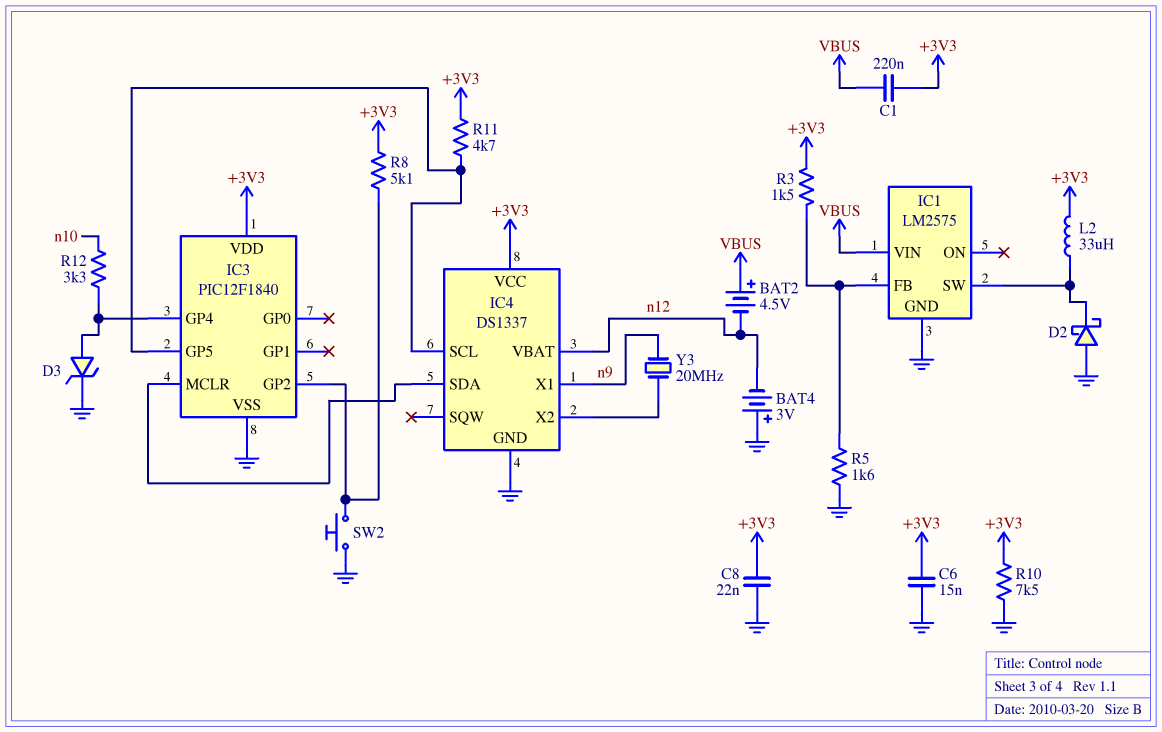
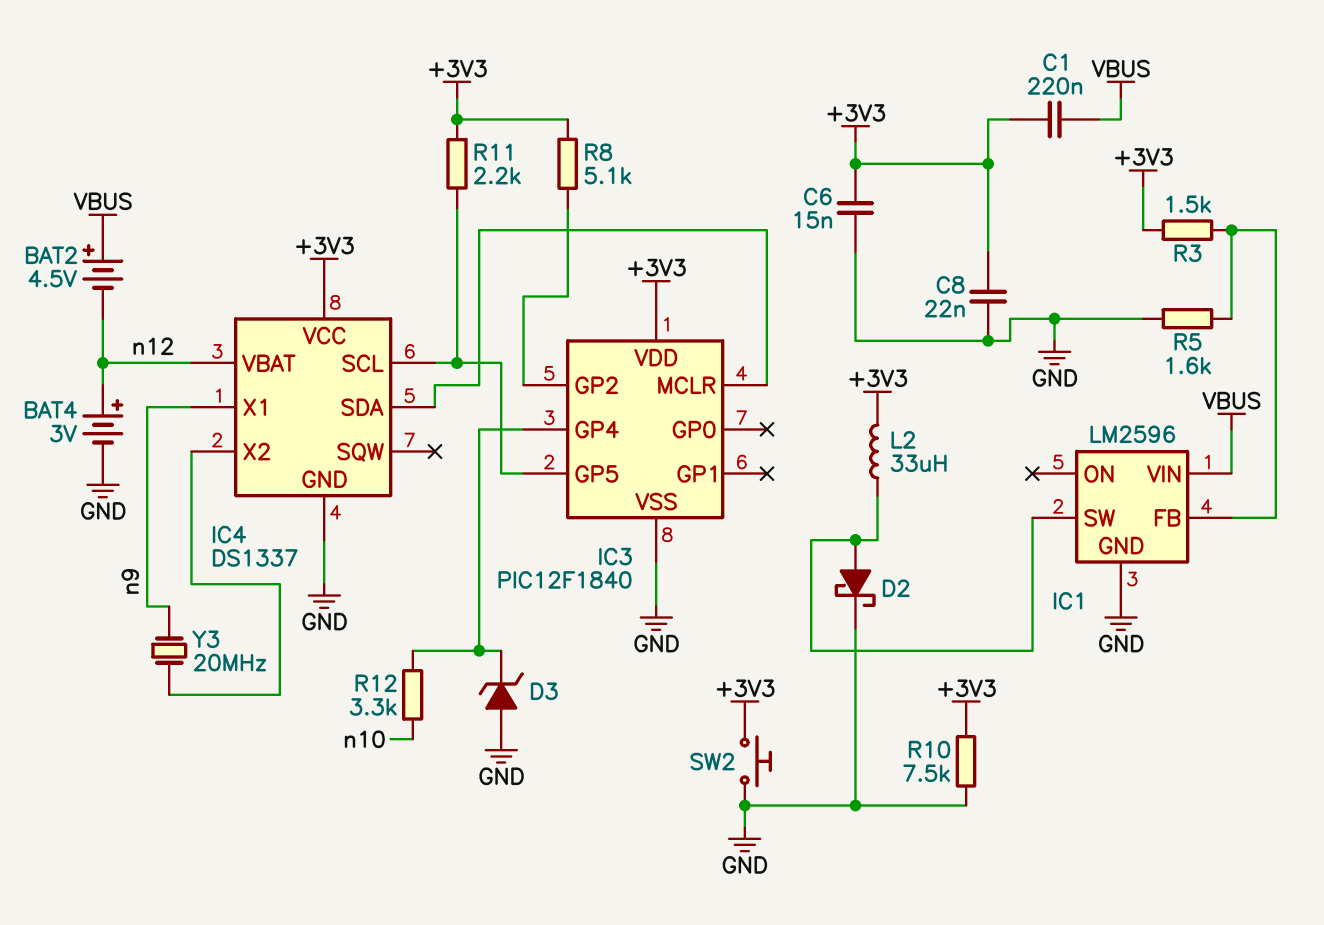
BAT4: 3V (plus GND, minus n12) -> 3V (plus n12, minus GND)
D2: schottky (A GND, K IC1/SW) -> schottky (A IC1/SW, K GND)
D3: zener (A IC3/GP4, K GND) -> zener (A GND, K IC3/GP4)
IC1: LM2575 -> LM2596
R11: 4.7k (+3V3, IC3/GP5) -> 2.2k (+3V3, IC3/GP5)
SW2: button (GND, IC3/GP2) -> button (+3V3, GND)

